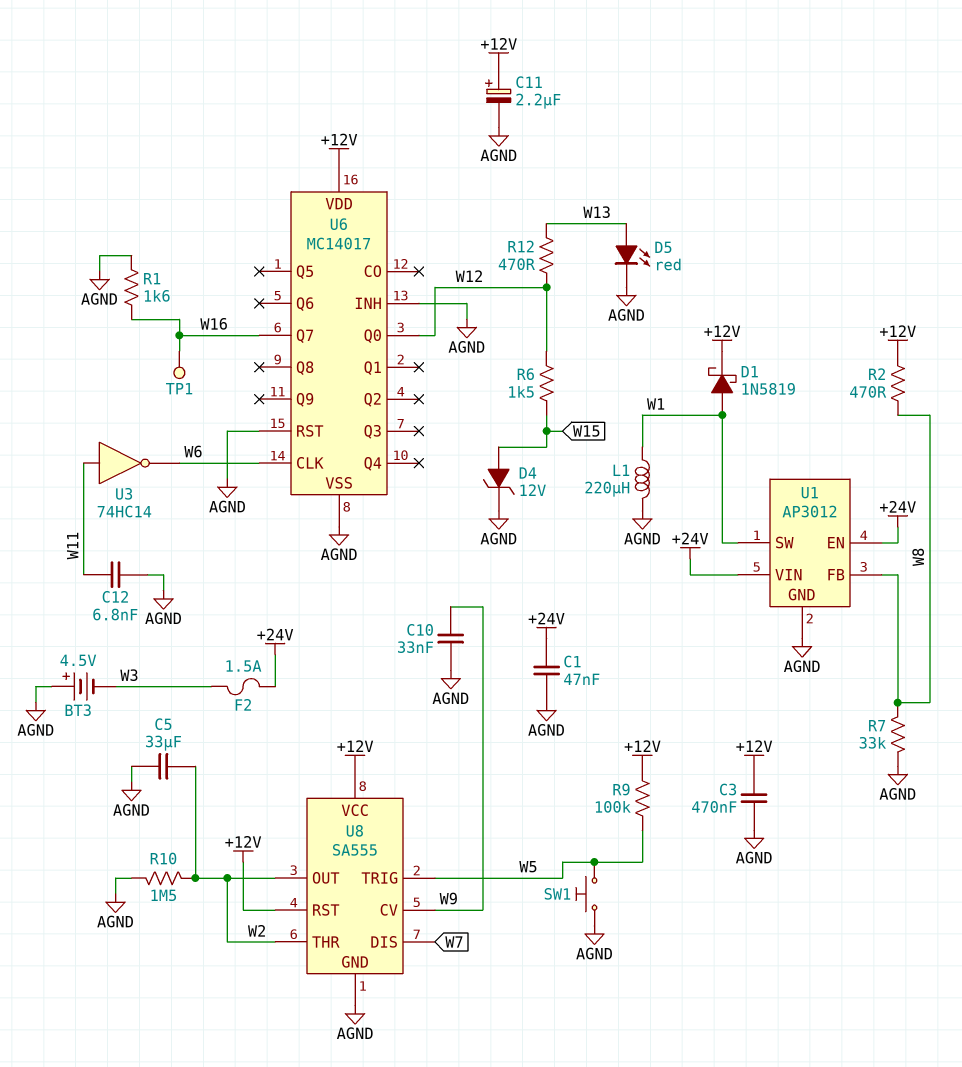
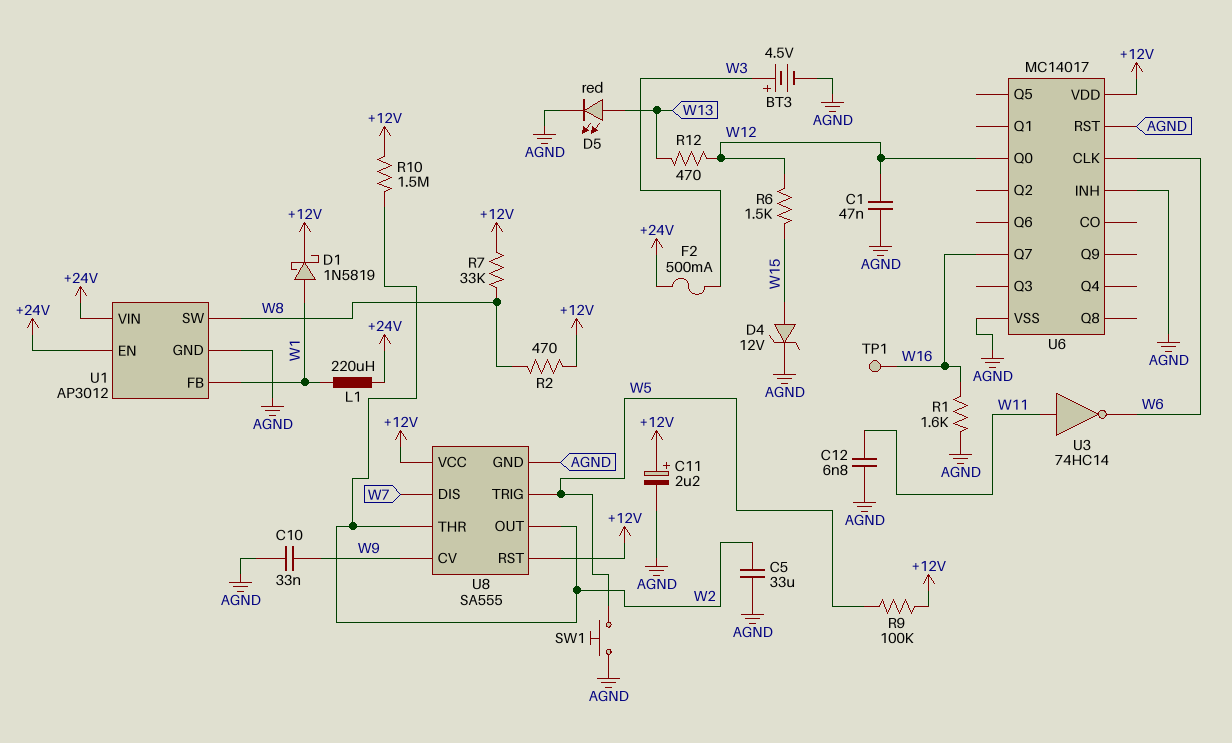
BT3: 4.5V (plus AGND, minus W3) -> 4.5V (plus W3, minus AGND)
C1: 47nF (+24V, AGND) -> 47nF (AGND, W12)
C3: 470nF (+12V, AGND) -> none
F2: 1.5A (+24V, W3) -> 500mA (+24V, W3)
L1: 220uH (AGND, W1) -> 220uH (+24V, W1)
R7: 33k (AGND, W8) -> 33k (+12V, W8)
R10: 1.5M (AGND, W2) -> 1.5M (+12V, W2)
U1 pin FB: W8 -> W1
U1 pin SW: W1 -> W8

